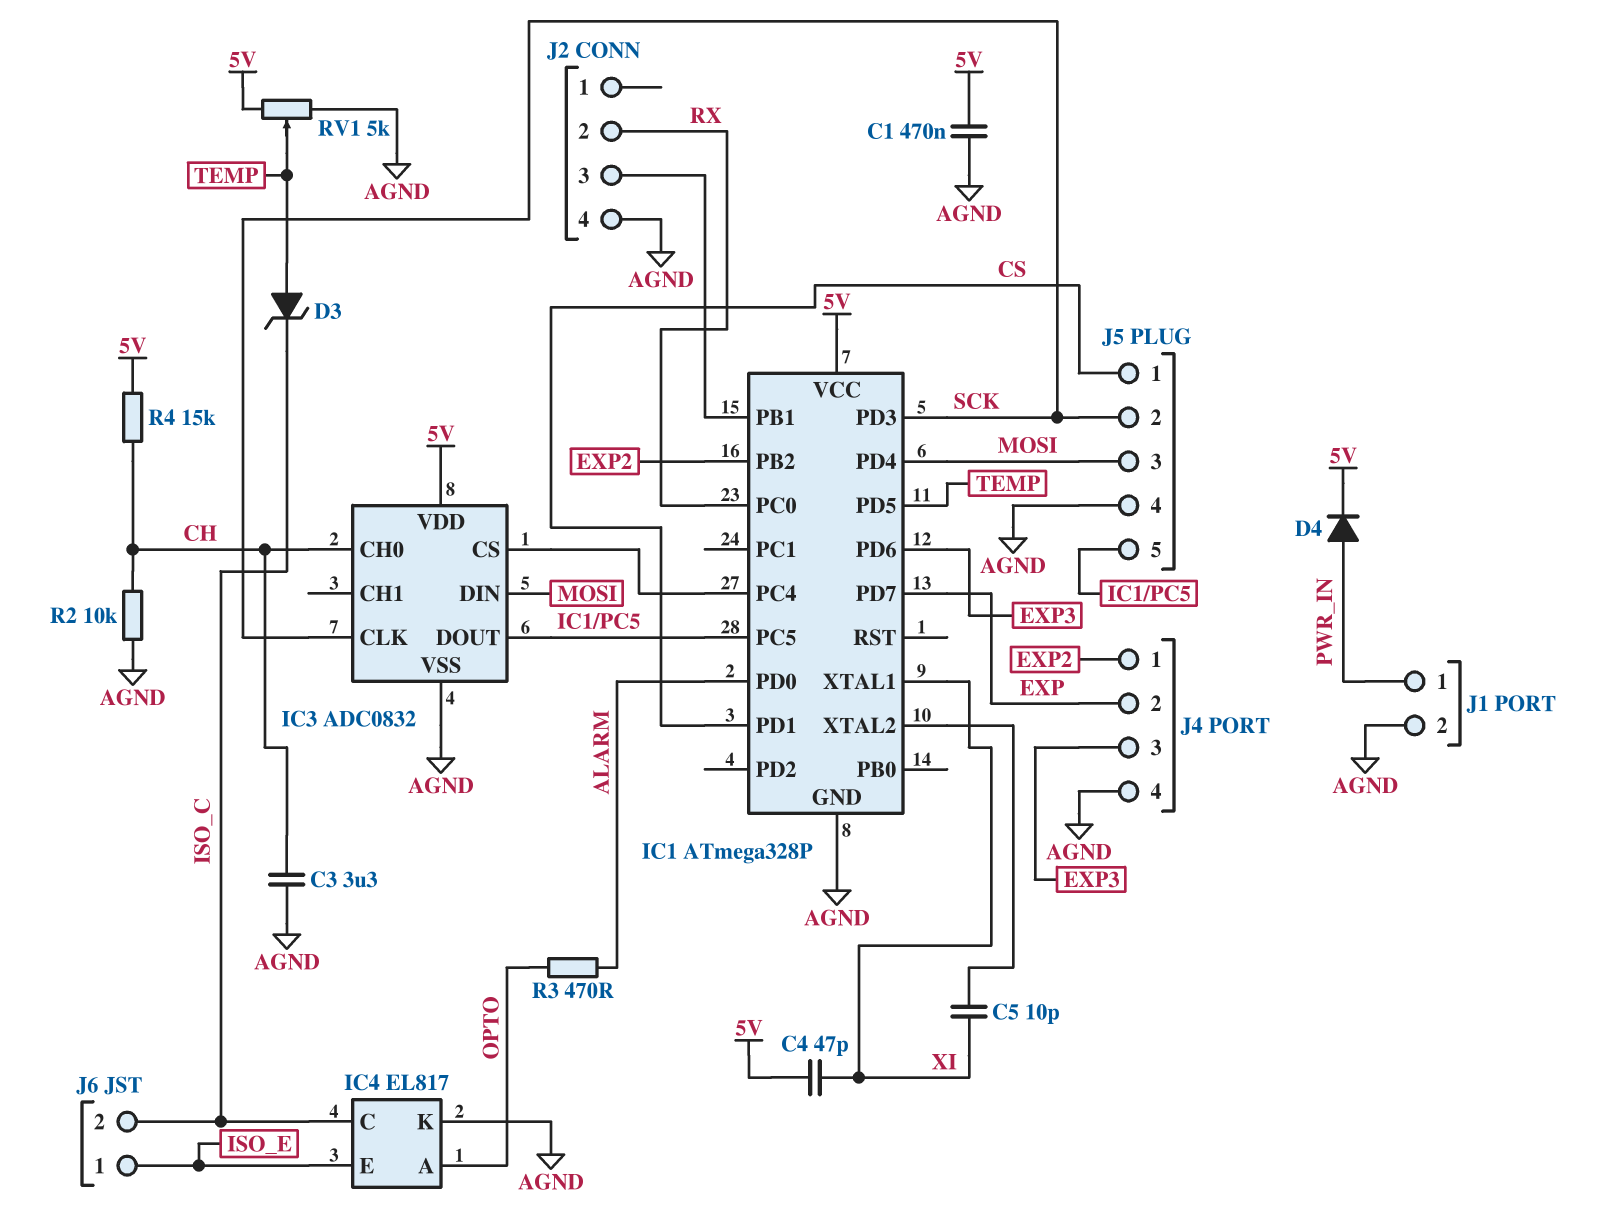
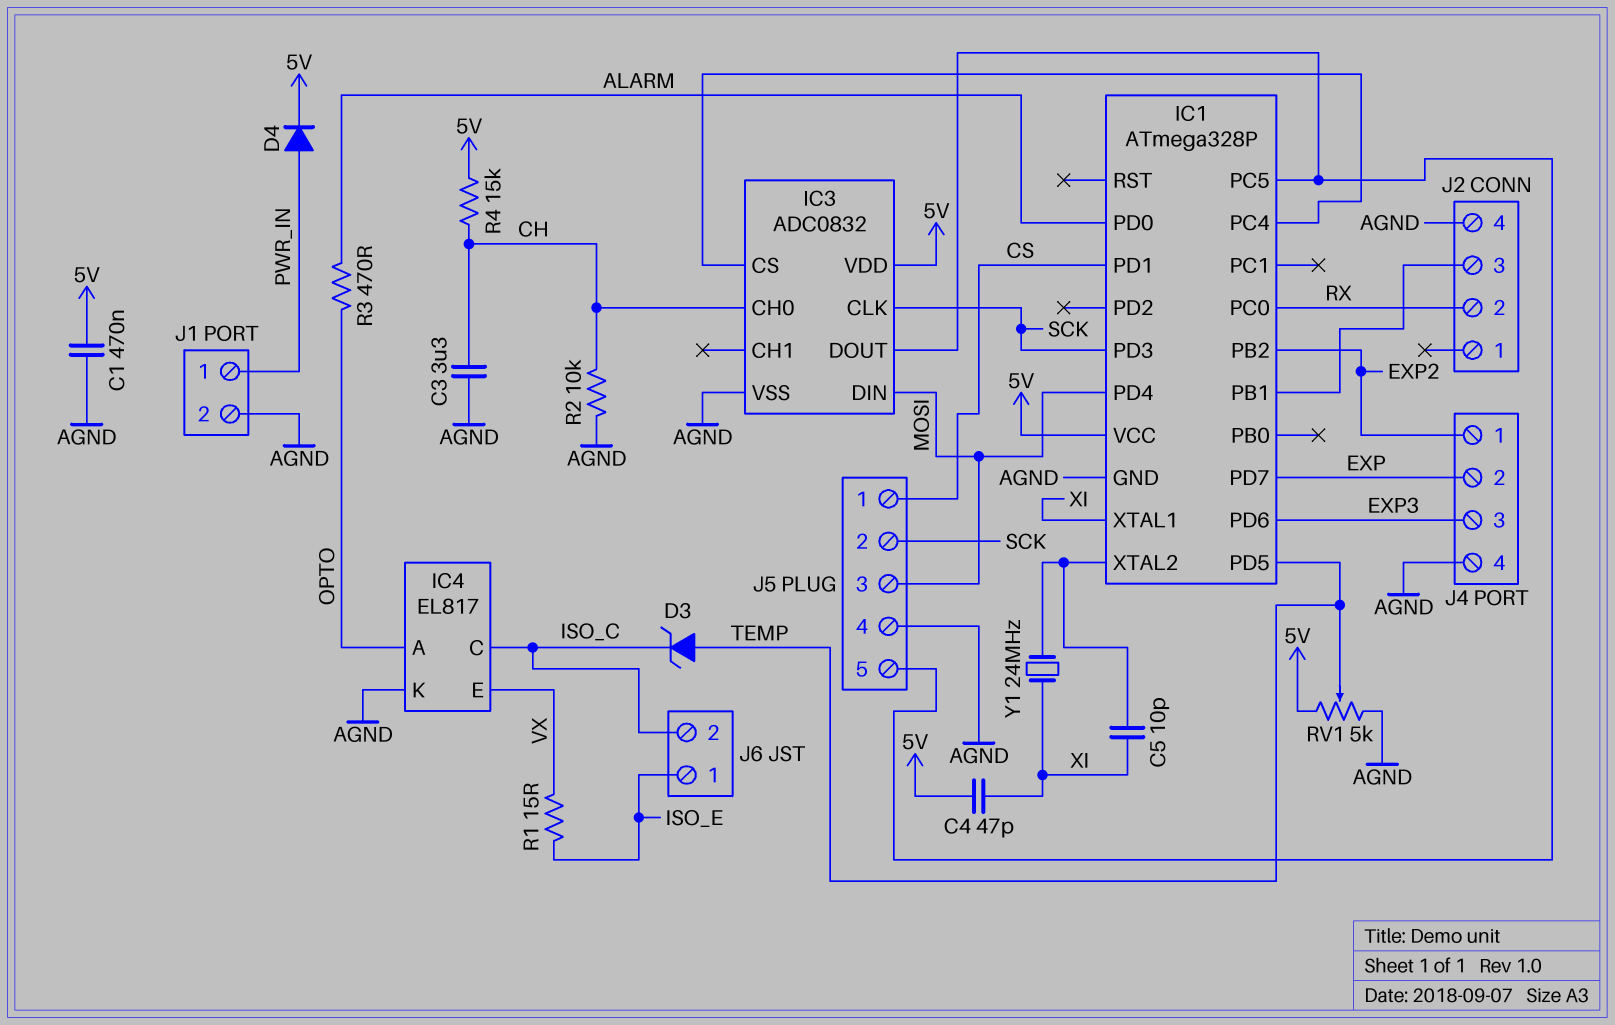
IC4 pin E: ISO_E -> VX
R1: none -> 15 (ISO_E, VX)
Y1: none -> 24MHz (IC1/XTAL2, XI)

